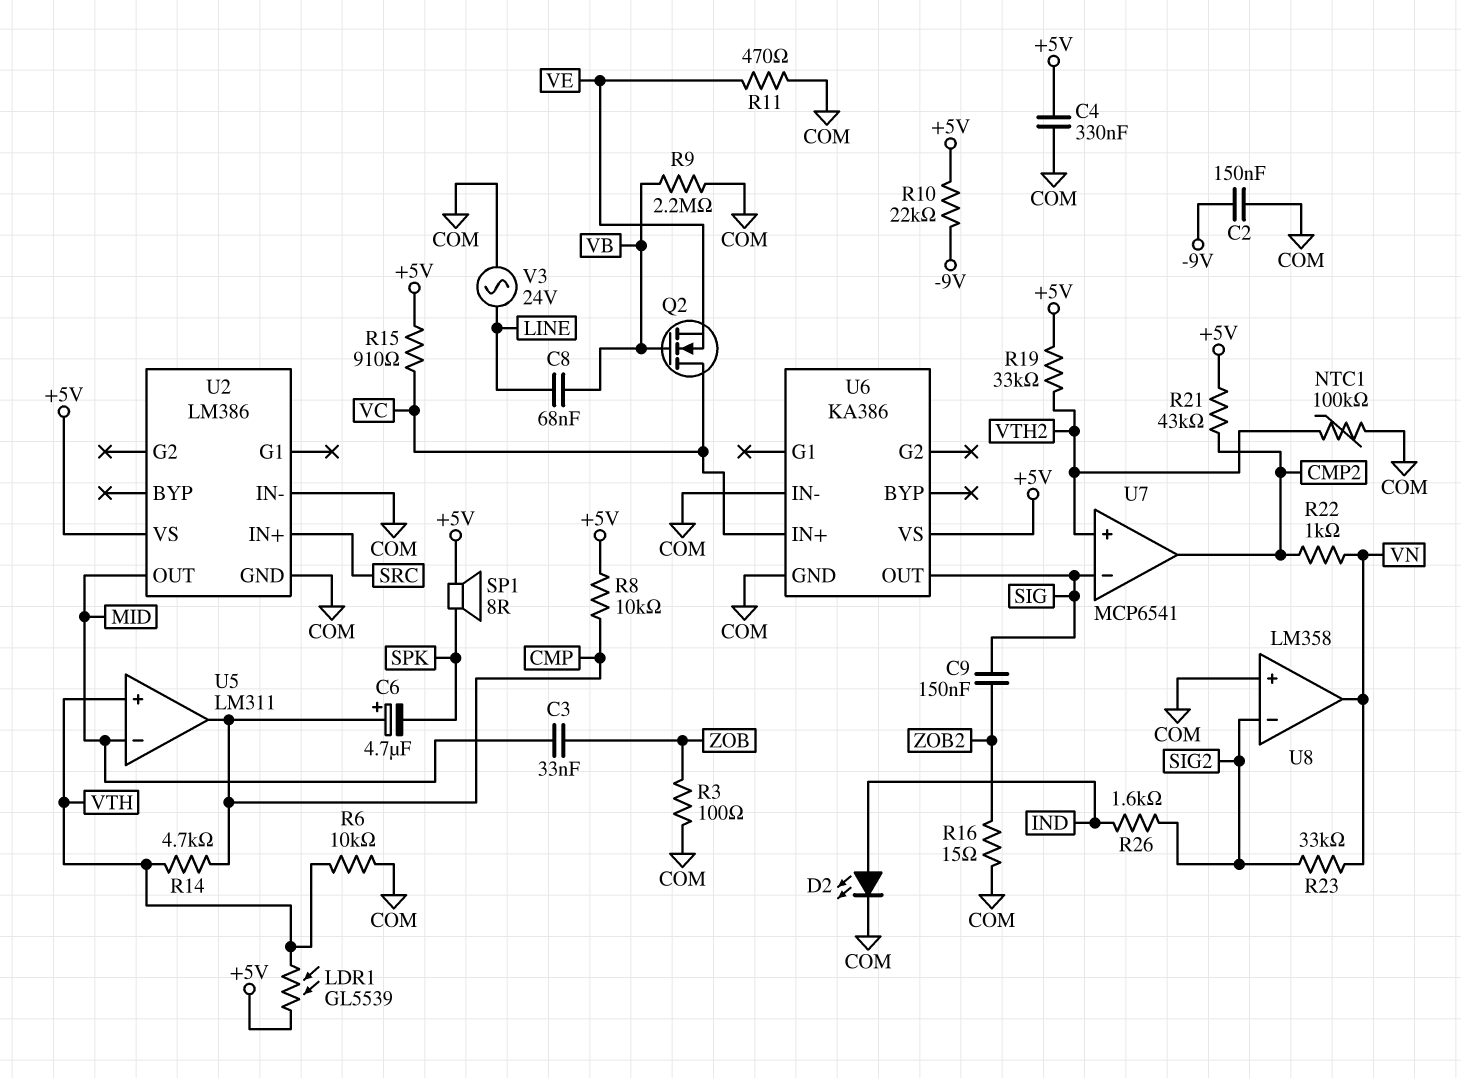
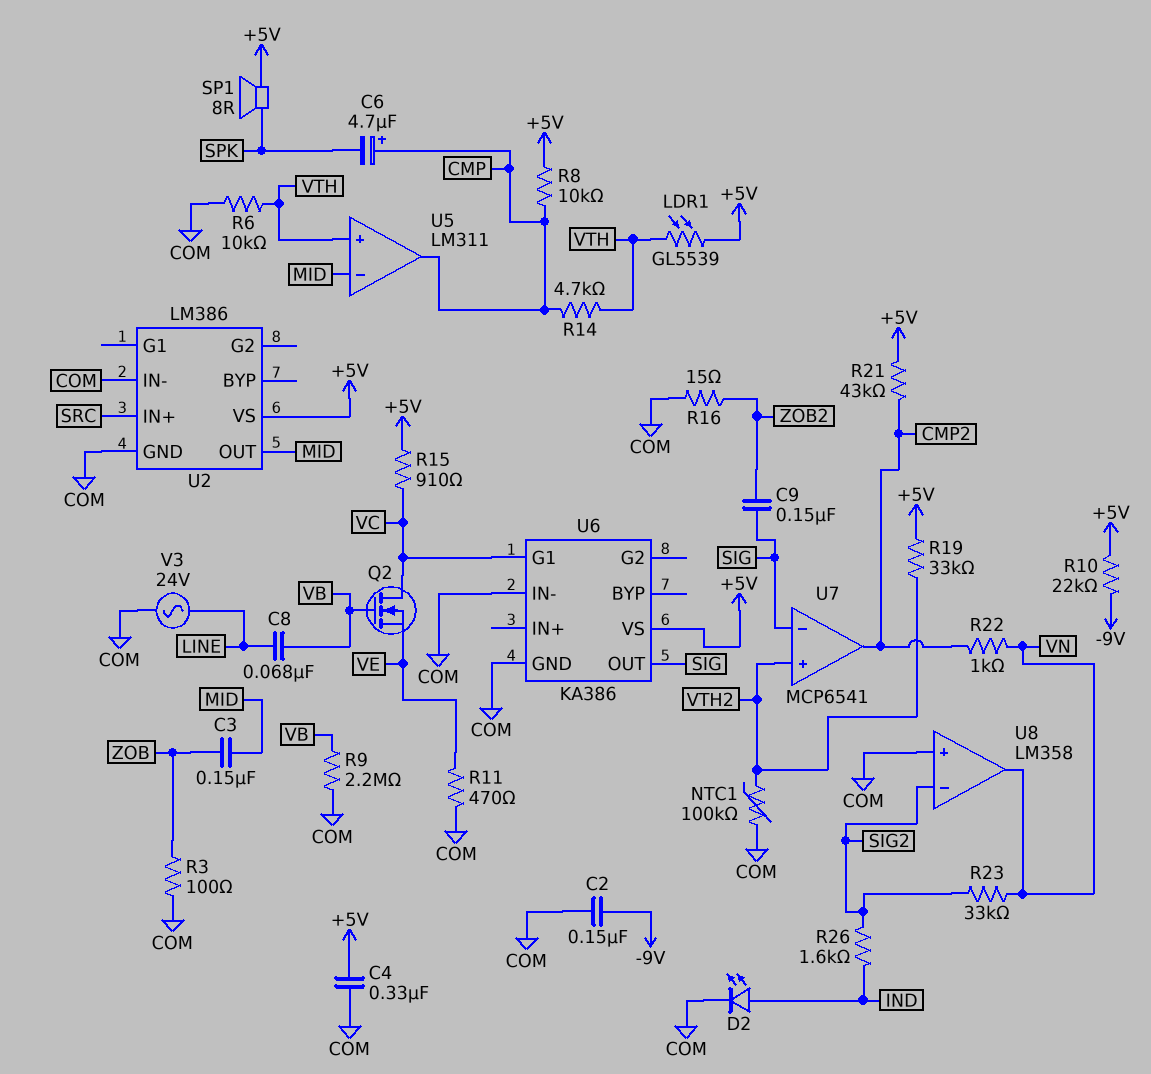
C3: 33nF (MID, ZOB) -> 150nF (MID, ZOB)
U6 pin G1: none -> VC
U6 pin IN+: VC -> none

